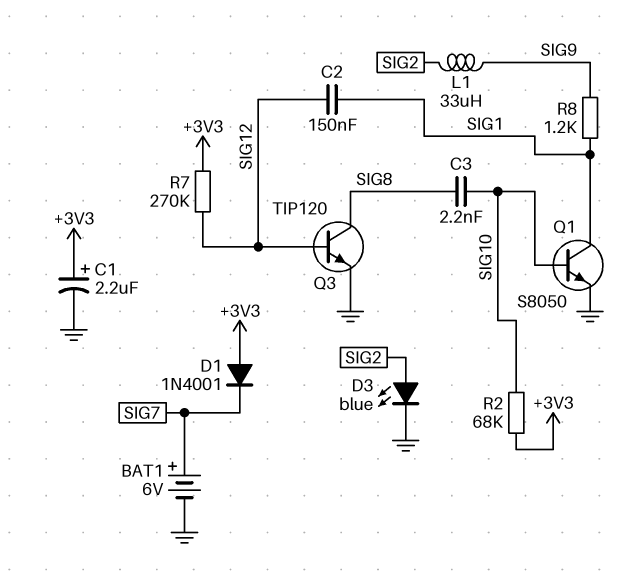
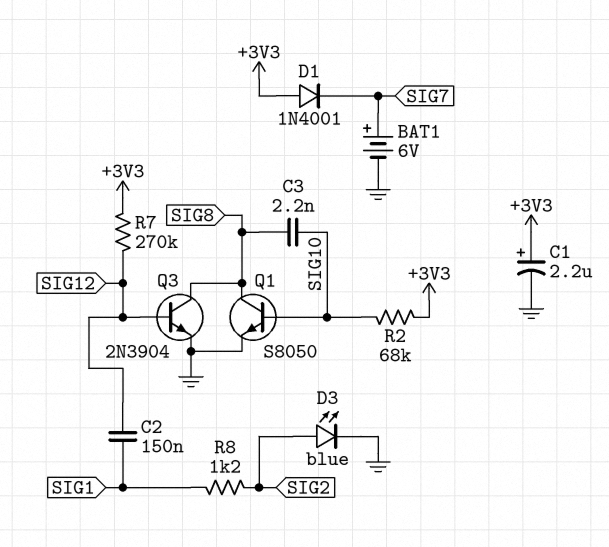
L1: 33uH (SIG2, SIG9) -> none
Q1: NPN S8050 (B SIG10, C SIG1, E GND) -> NPN S8050 (B SIG10, C SIG8, E GND)
Q3: NPN TIP120 (B SIG12, C SIG8, E GND) -> NPN 2N3904 (B SIG12, C SIG8, E GND)
R8: 1.2k (SIG1, SIG9) -> 1.2k (SIG1, SIG2)

